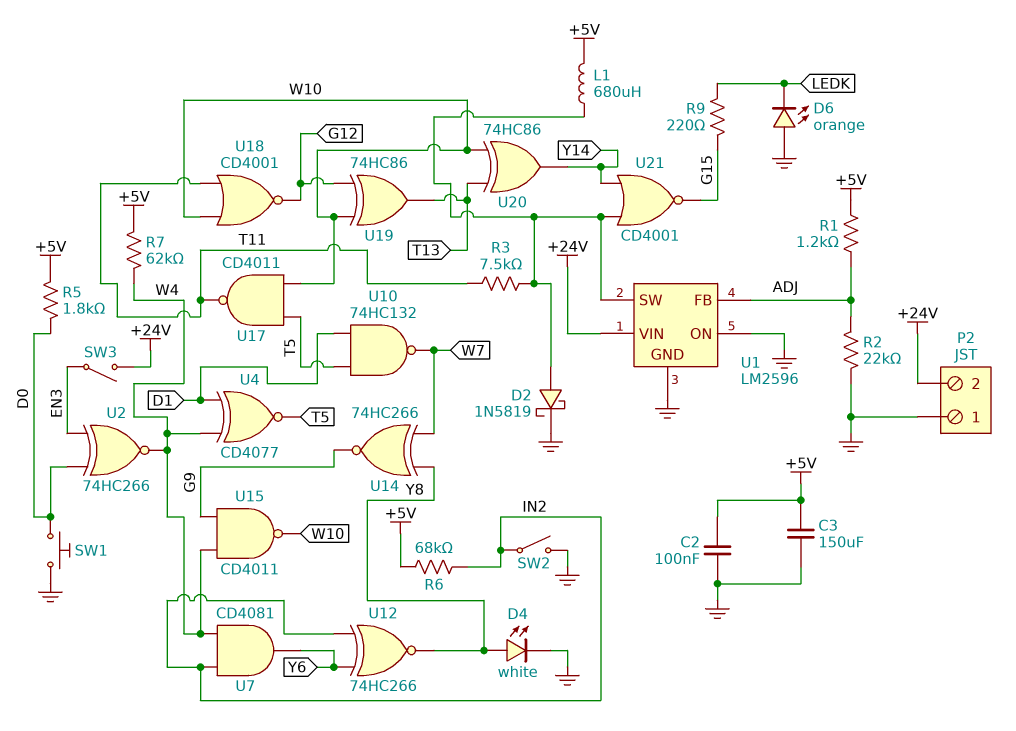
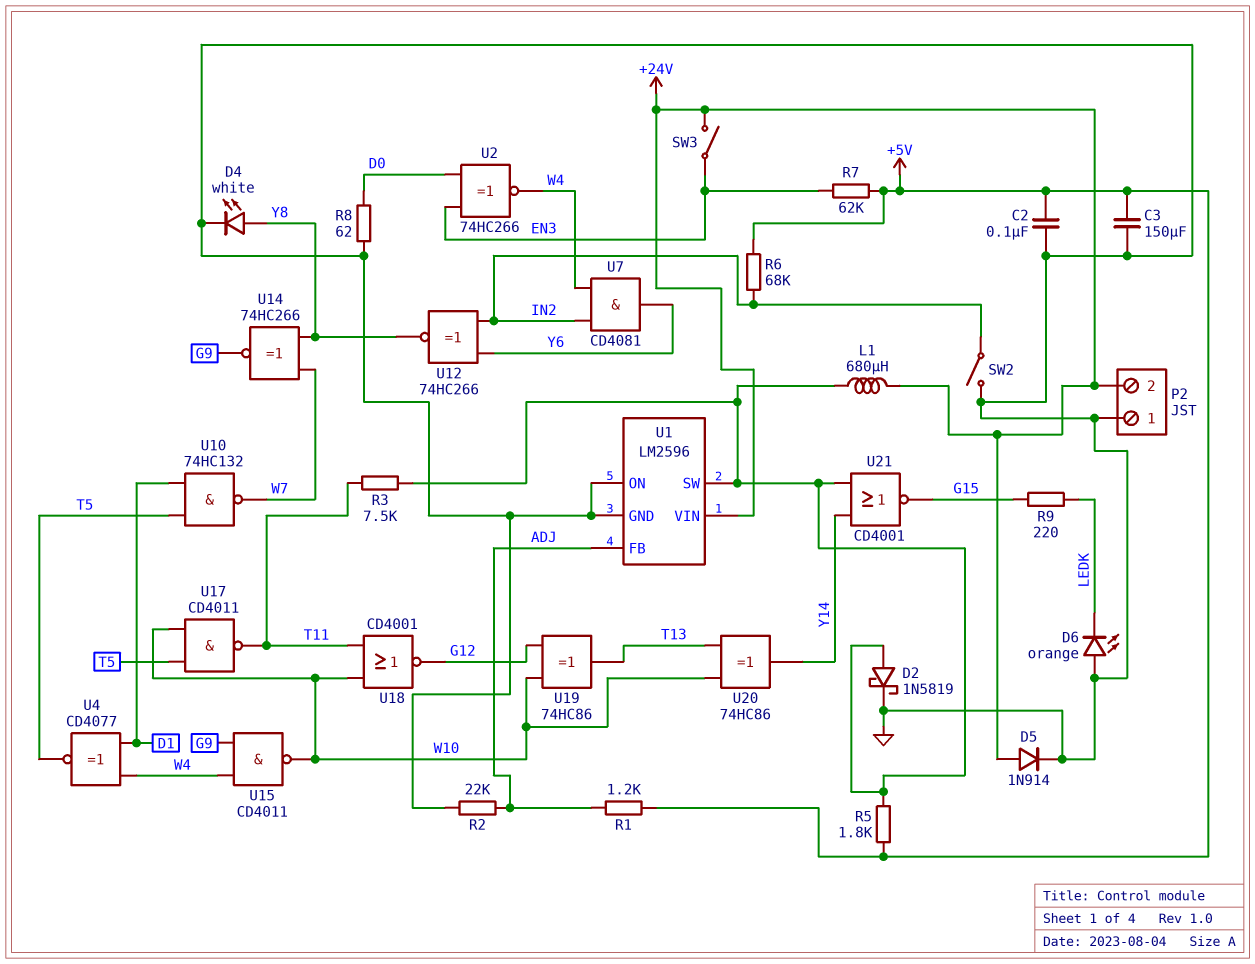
D5: none -> diode 1N914 (A +24V, K GND)
L1: 680uH (+5V, U1/SW) -> 680uH (+24V, U1/SW)
R5: 1.8k (+5V, D0) -> 1.8k (+5V, U1/SW)
R7: 62k (+5V, W4) -> 62k (+5V, EN3)
R8: none -> 62 (D0, GND)
SW1: button (D0, GND) -> none

